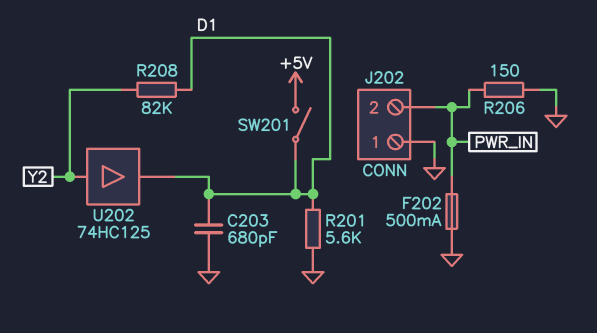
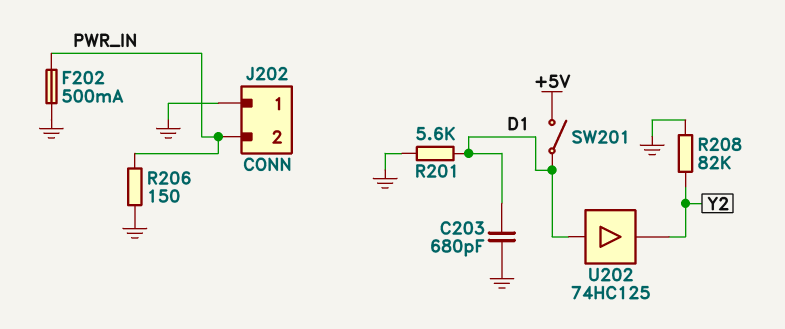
R208: 82k (D1, Y2) -> 82k (GND, Y2)
U202: buffer 74HC125 (in Y2, out D1) -> buffer 74HC125 (in D1, out Y2)

